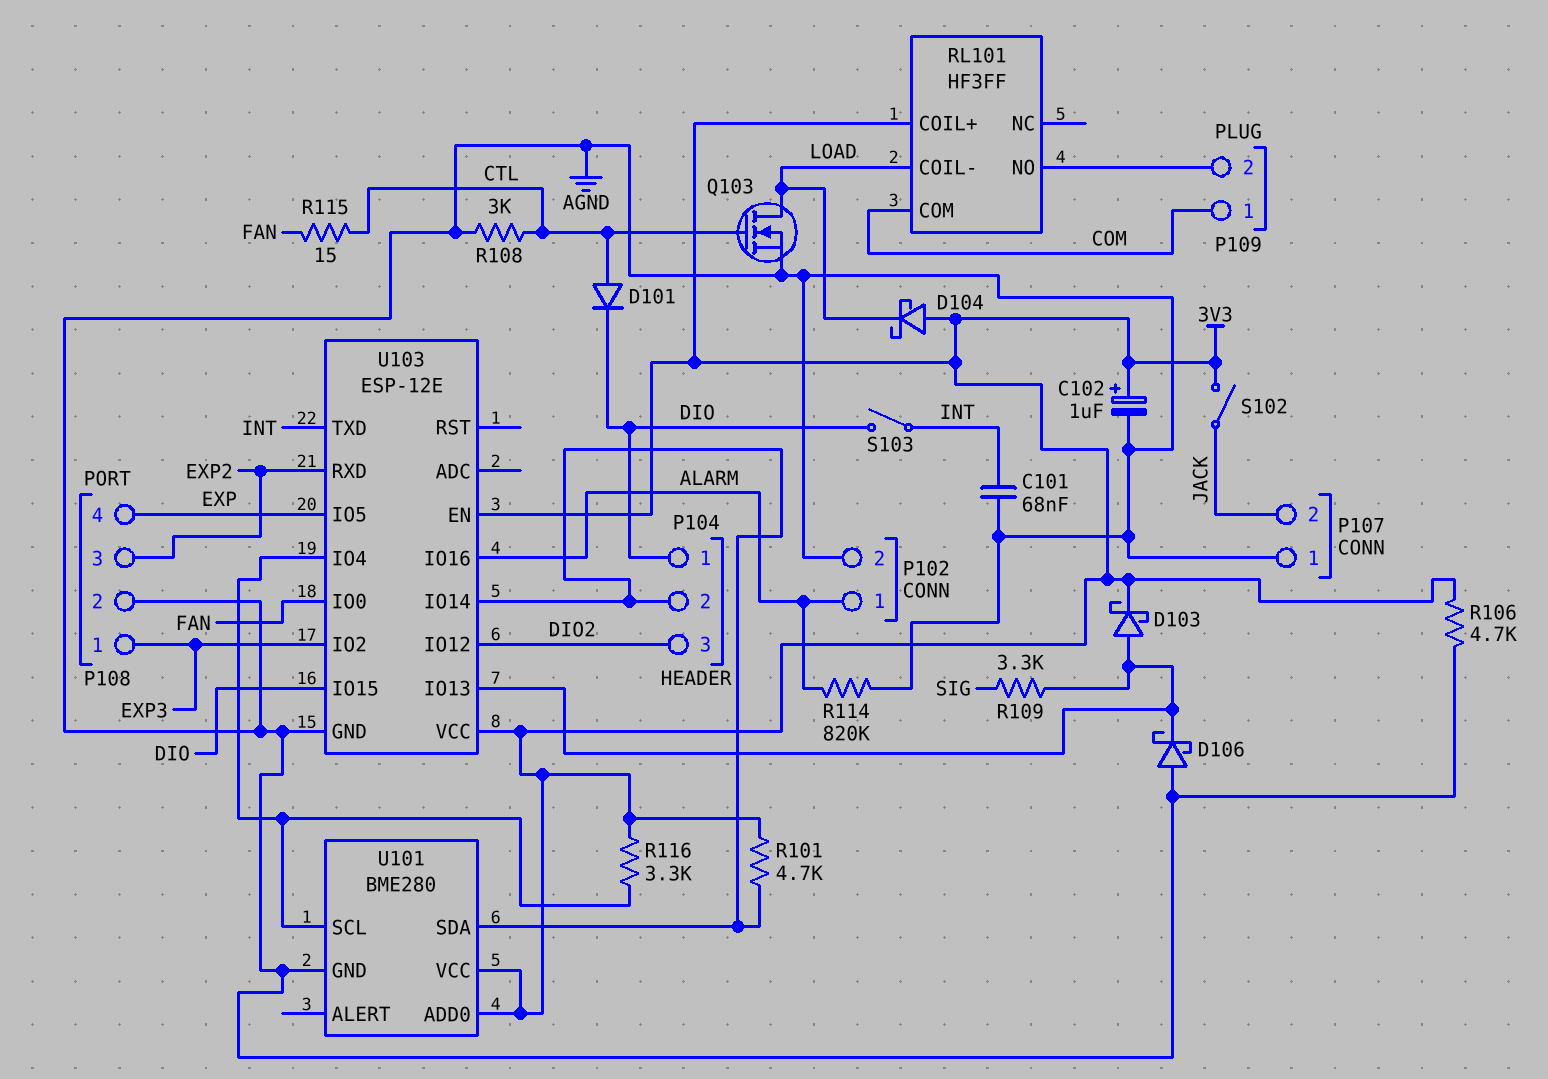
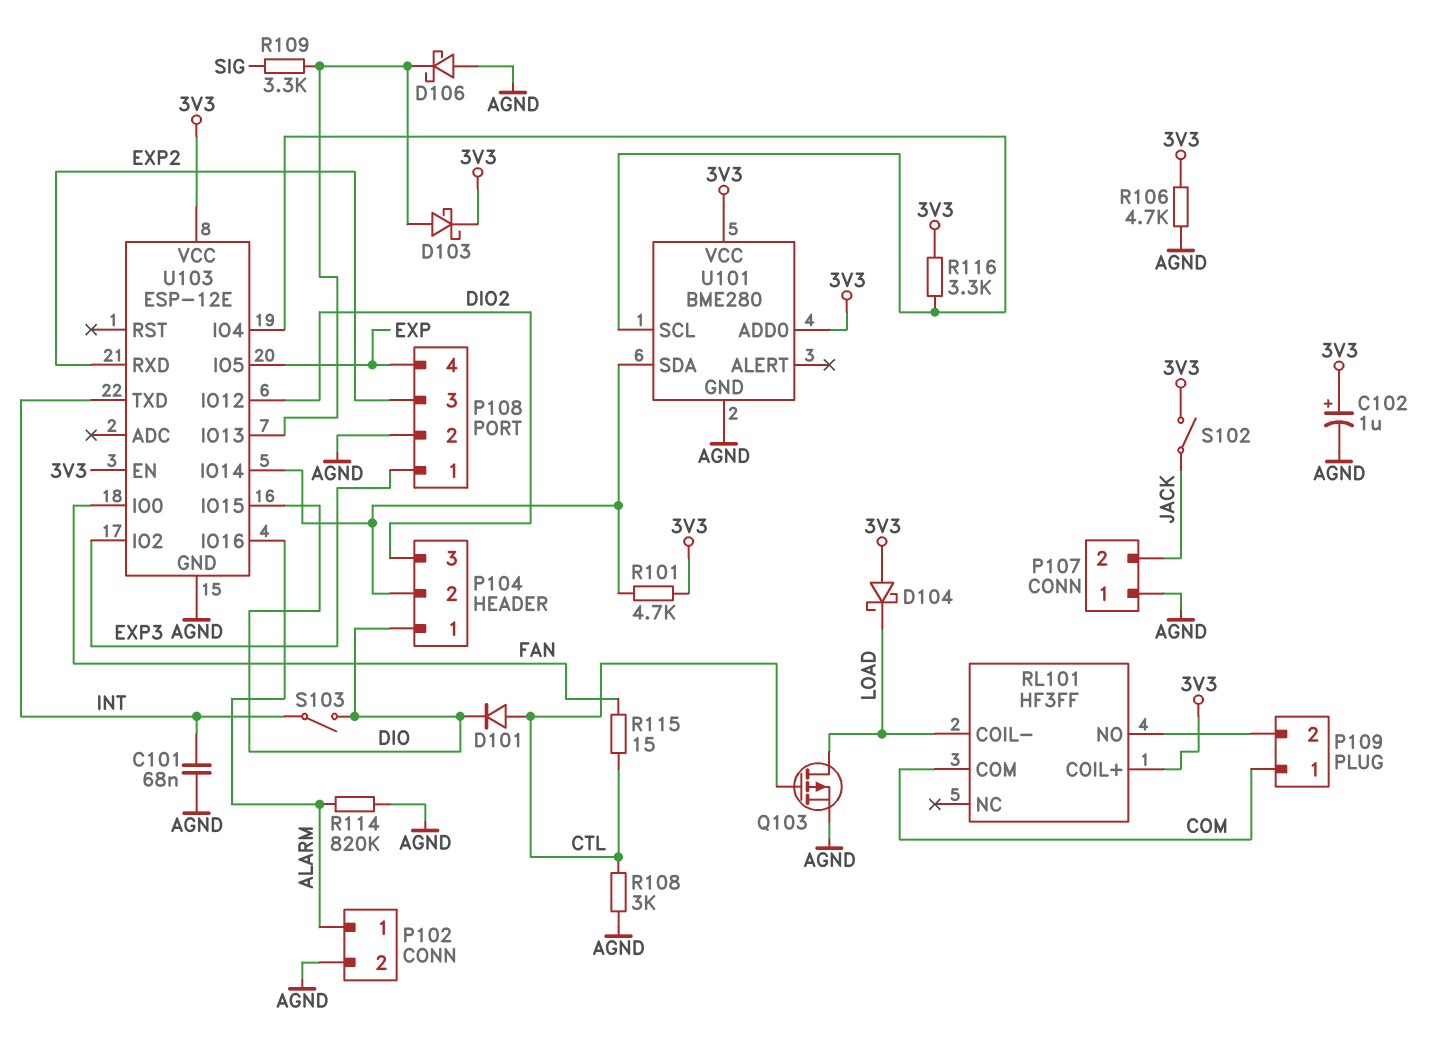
Q103: NMOS (G CTL, D LOAD, S AGND) -> PMOS (G CTL, D LOAD, S AGND)

